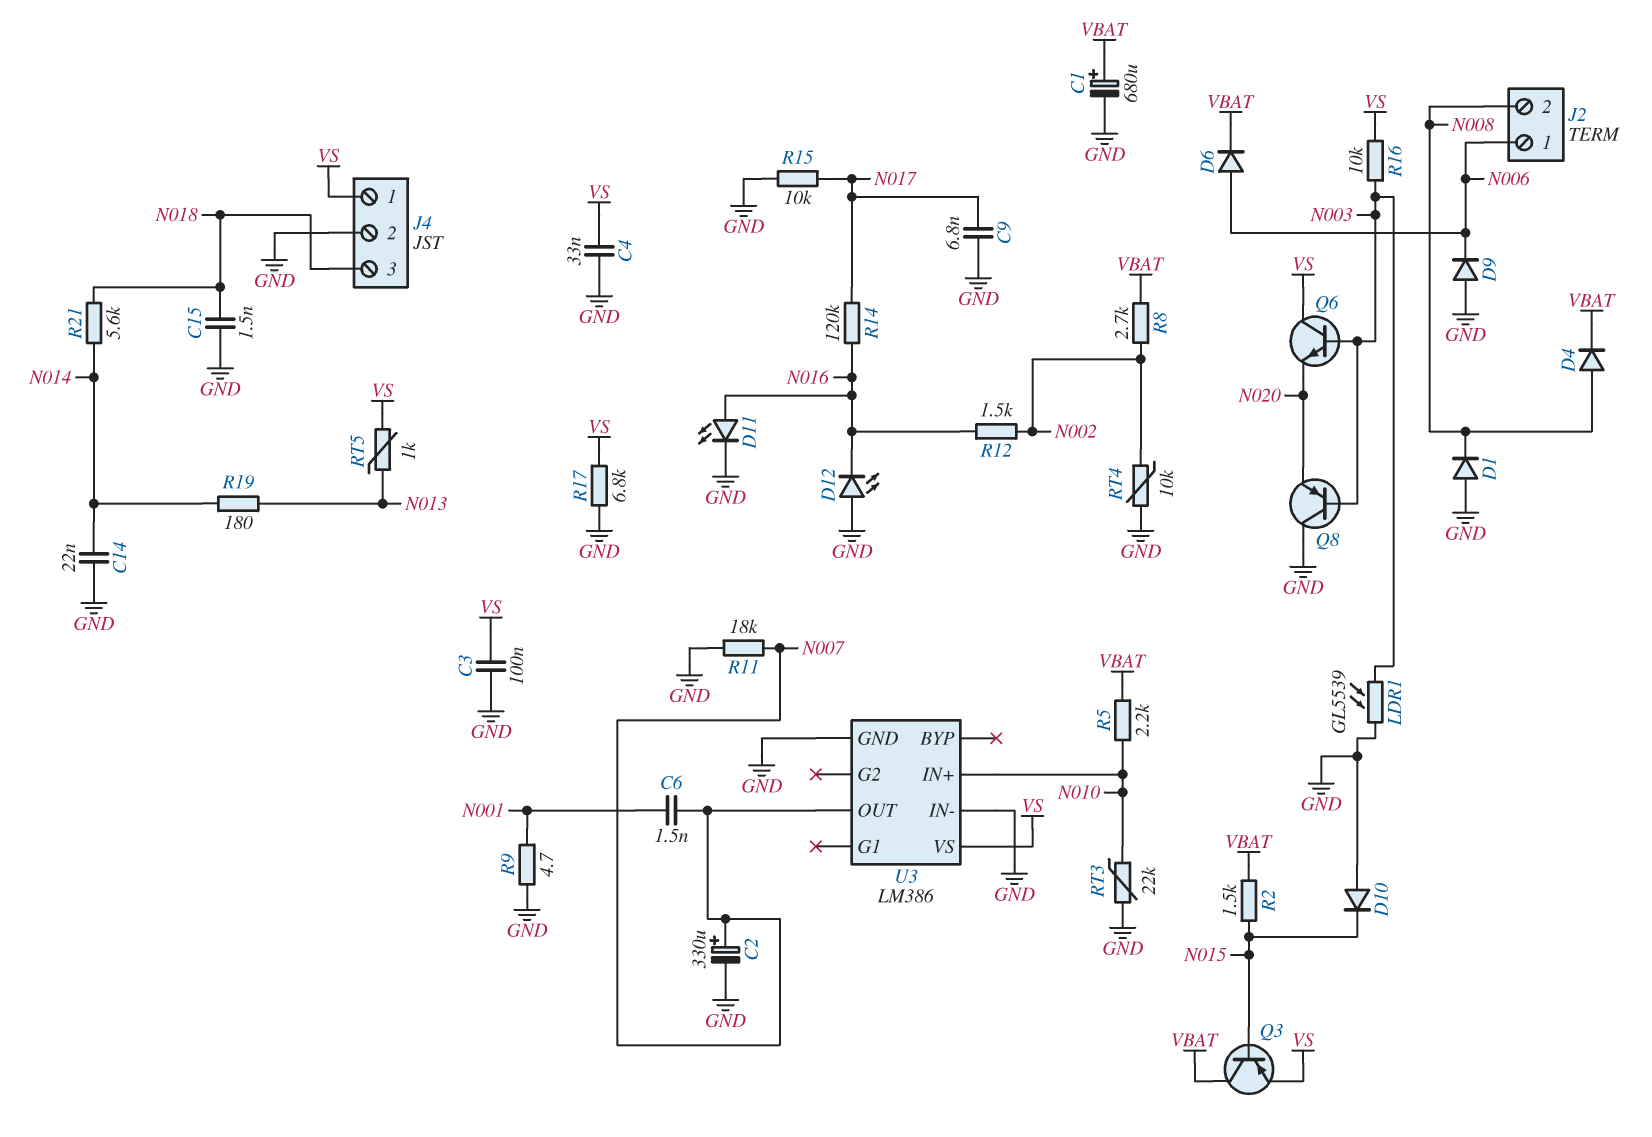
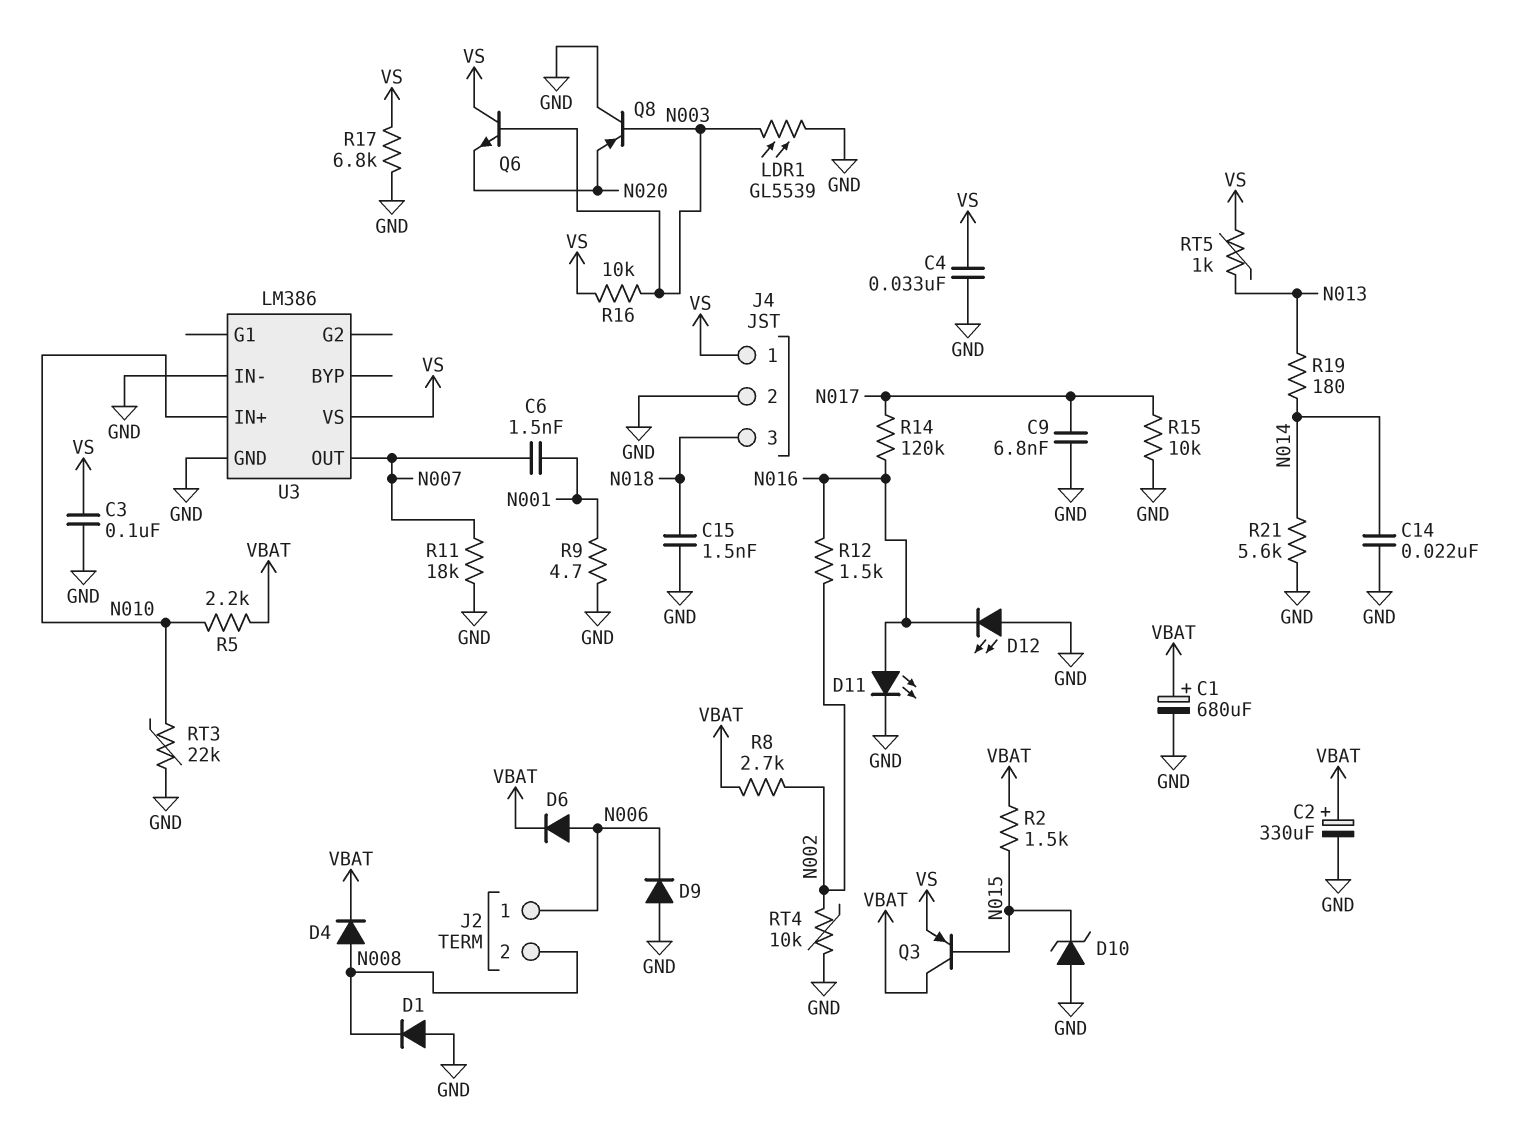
C2: 330uF (plus N007, minus GND) -> 330uF (plus VBAT, minus GND)
D10: diode (A GND, K N015) -> zener (A GND, K N015)
R21: 5.6k (N014, N018) -> 5.6k (GND, N014)

